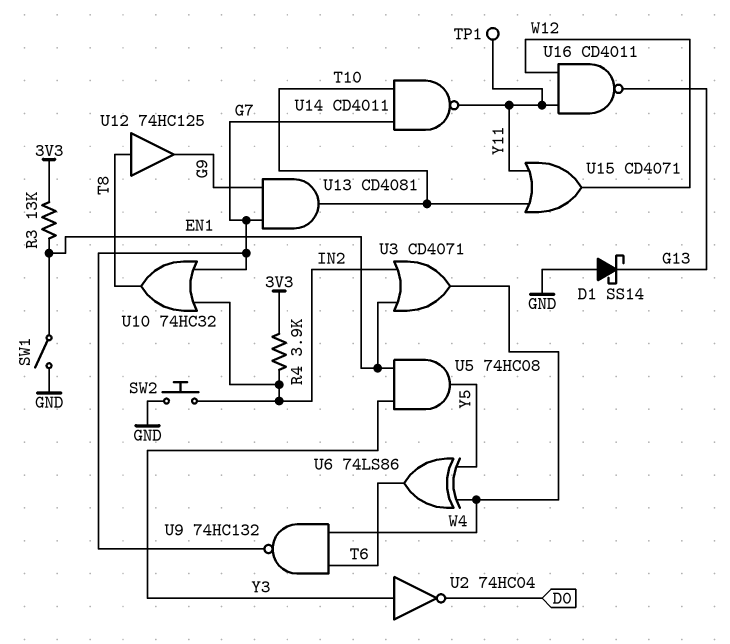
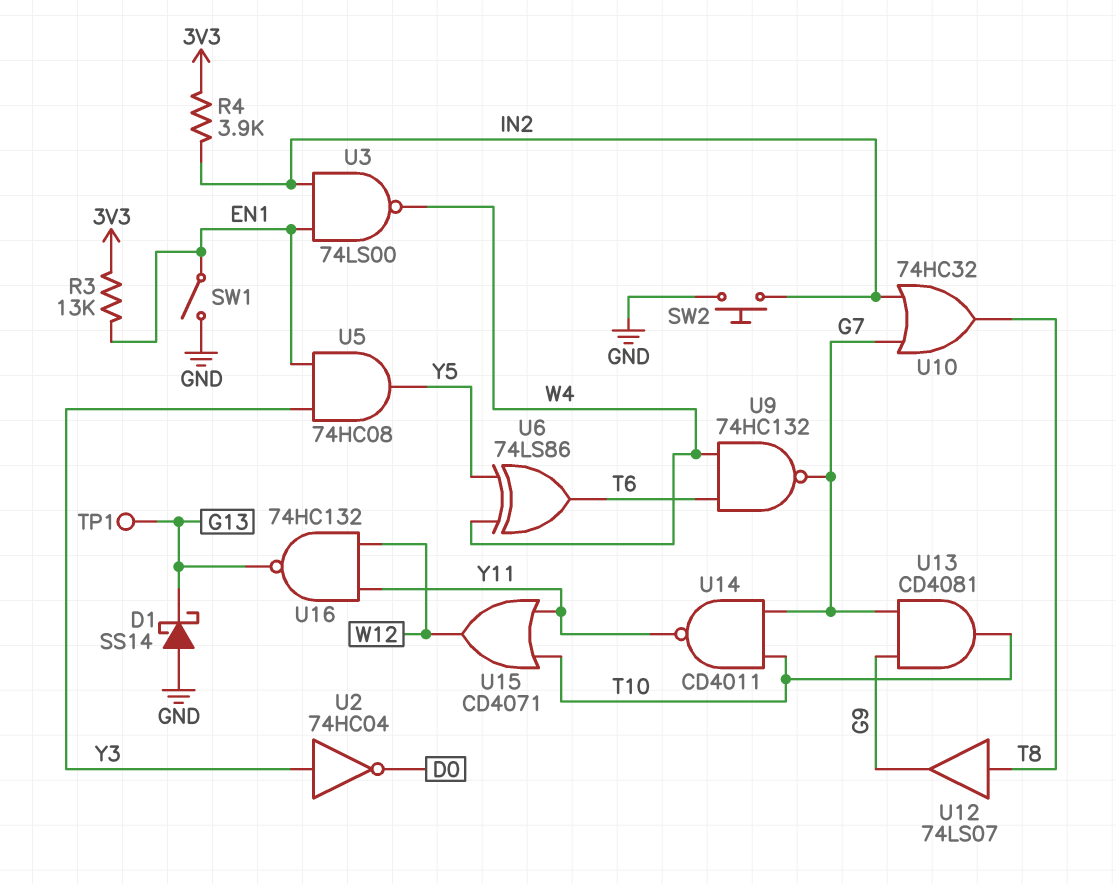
TP1: test point (Y11) -> test point (G13)
U3: OR CD4071 (in EN1, in IN2, out W4) -> NAND 74LS00 (in EN1, in IN2, out W4)
U12: buffer 74HC125 (in T8, out G9) -> buffer 74LS07 (in T8, out G9)
U16: NAND CD4011 (in W12, in Y11, out G13) -> NAND 74HC132 (in W12, in Y11, out G13)

